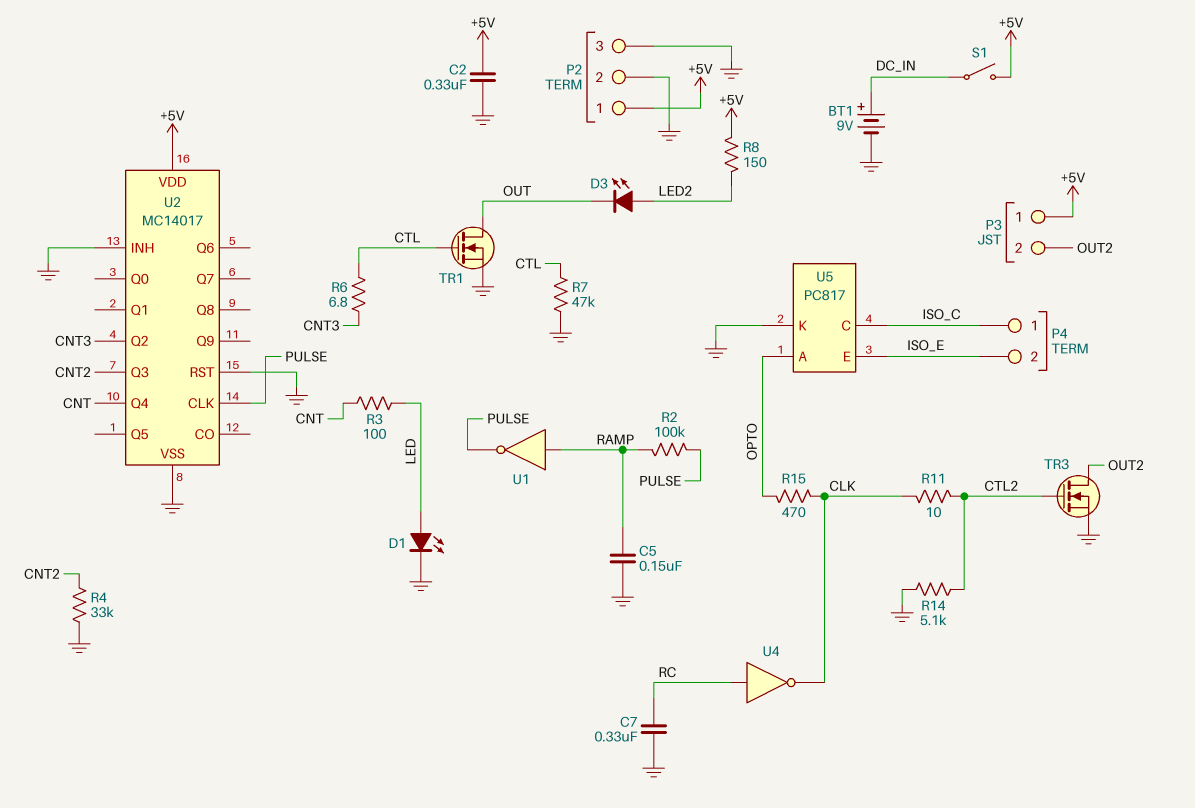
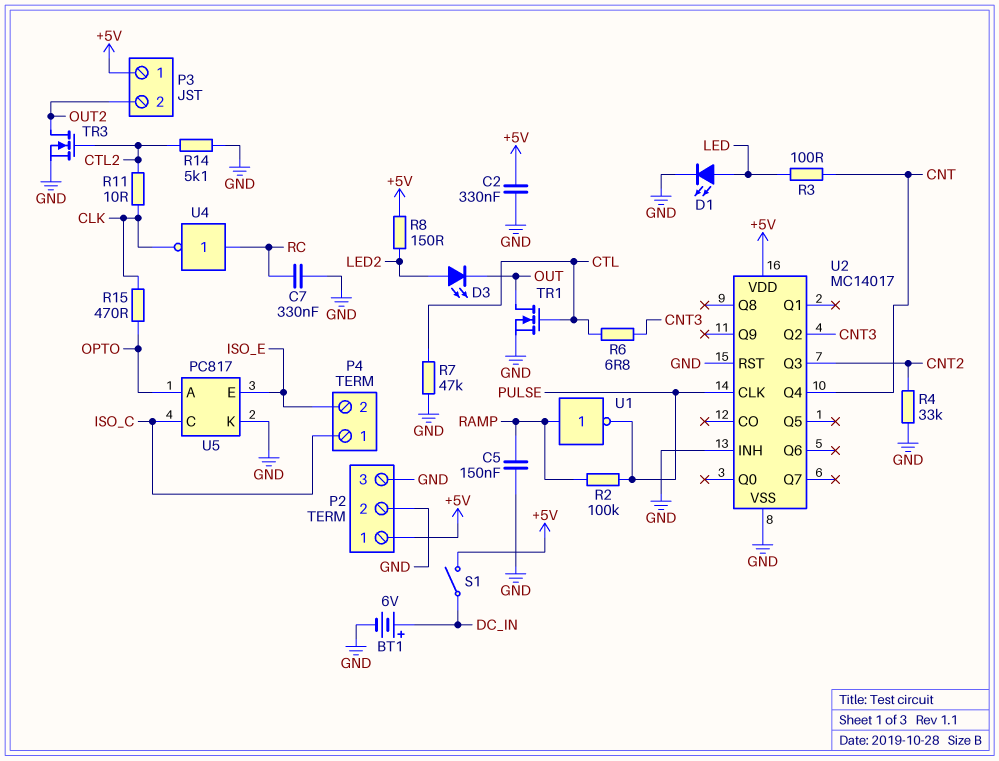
BT1: 9V (plus DC_IN, minus GND) -> 6V (plus DC_IN, minus GND)

